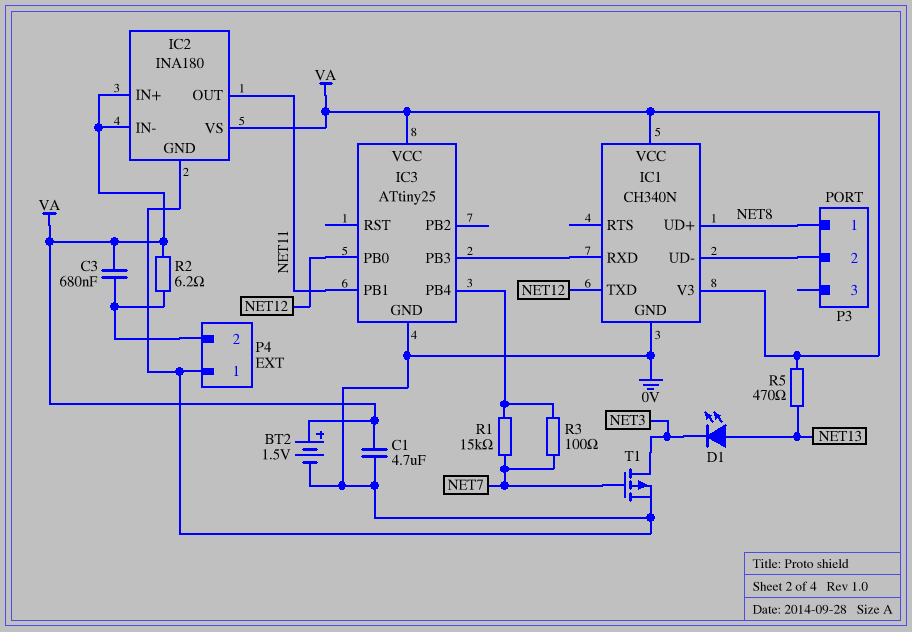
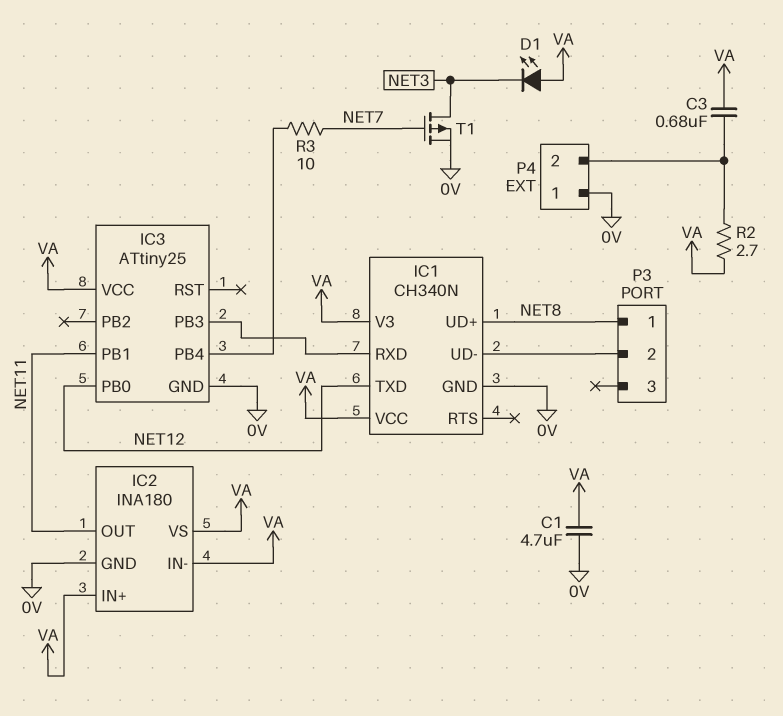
BT2: 1.5V (plus VA, minus 0V) -> none
D1: LED (A NET13, K NET3) -> LED (A VA, K NET3)
R1: 15k (IC3/PB4, NET7) -> none
R2: 6.2 (P4/2, VA) -> 2.7 (P4/2, VA)
R3: 100 (IC3/PB4, NET7) -> 10 (IC3/PB4, NET7)
R5: 470 (NET13, VA) -> none

